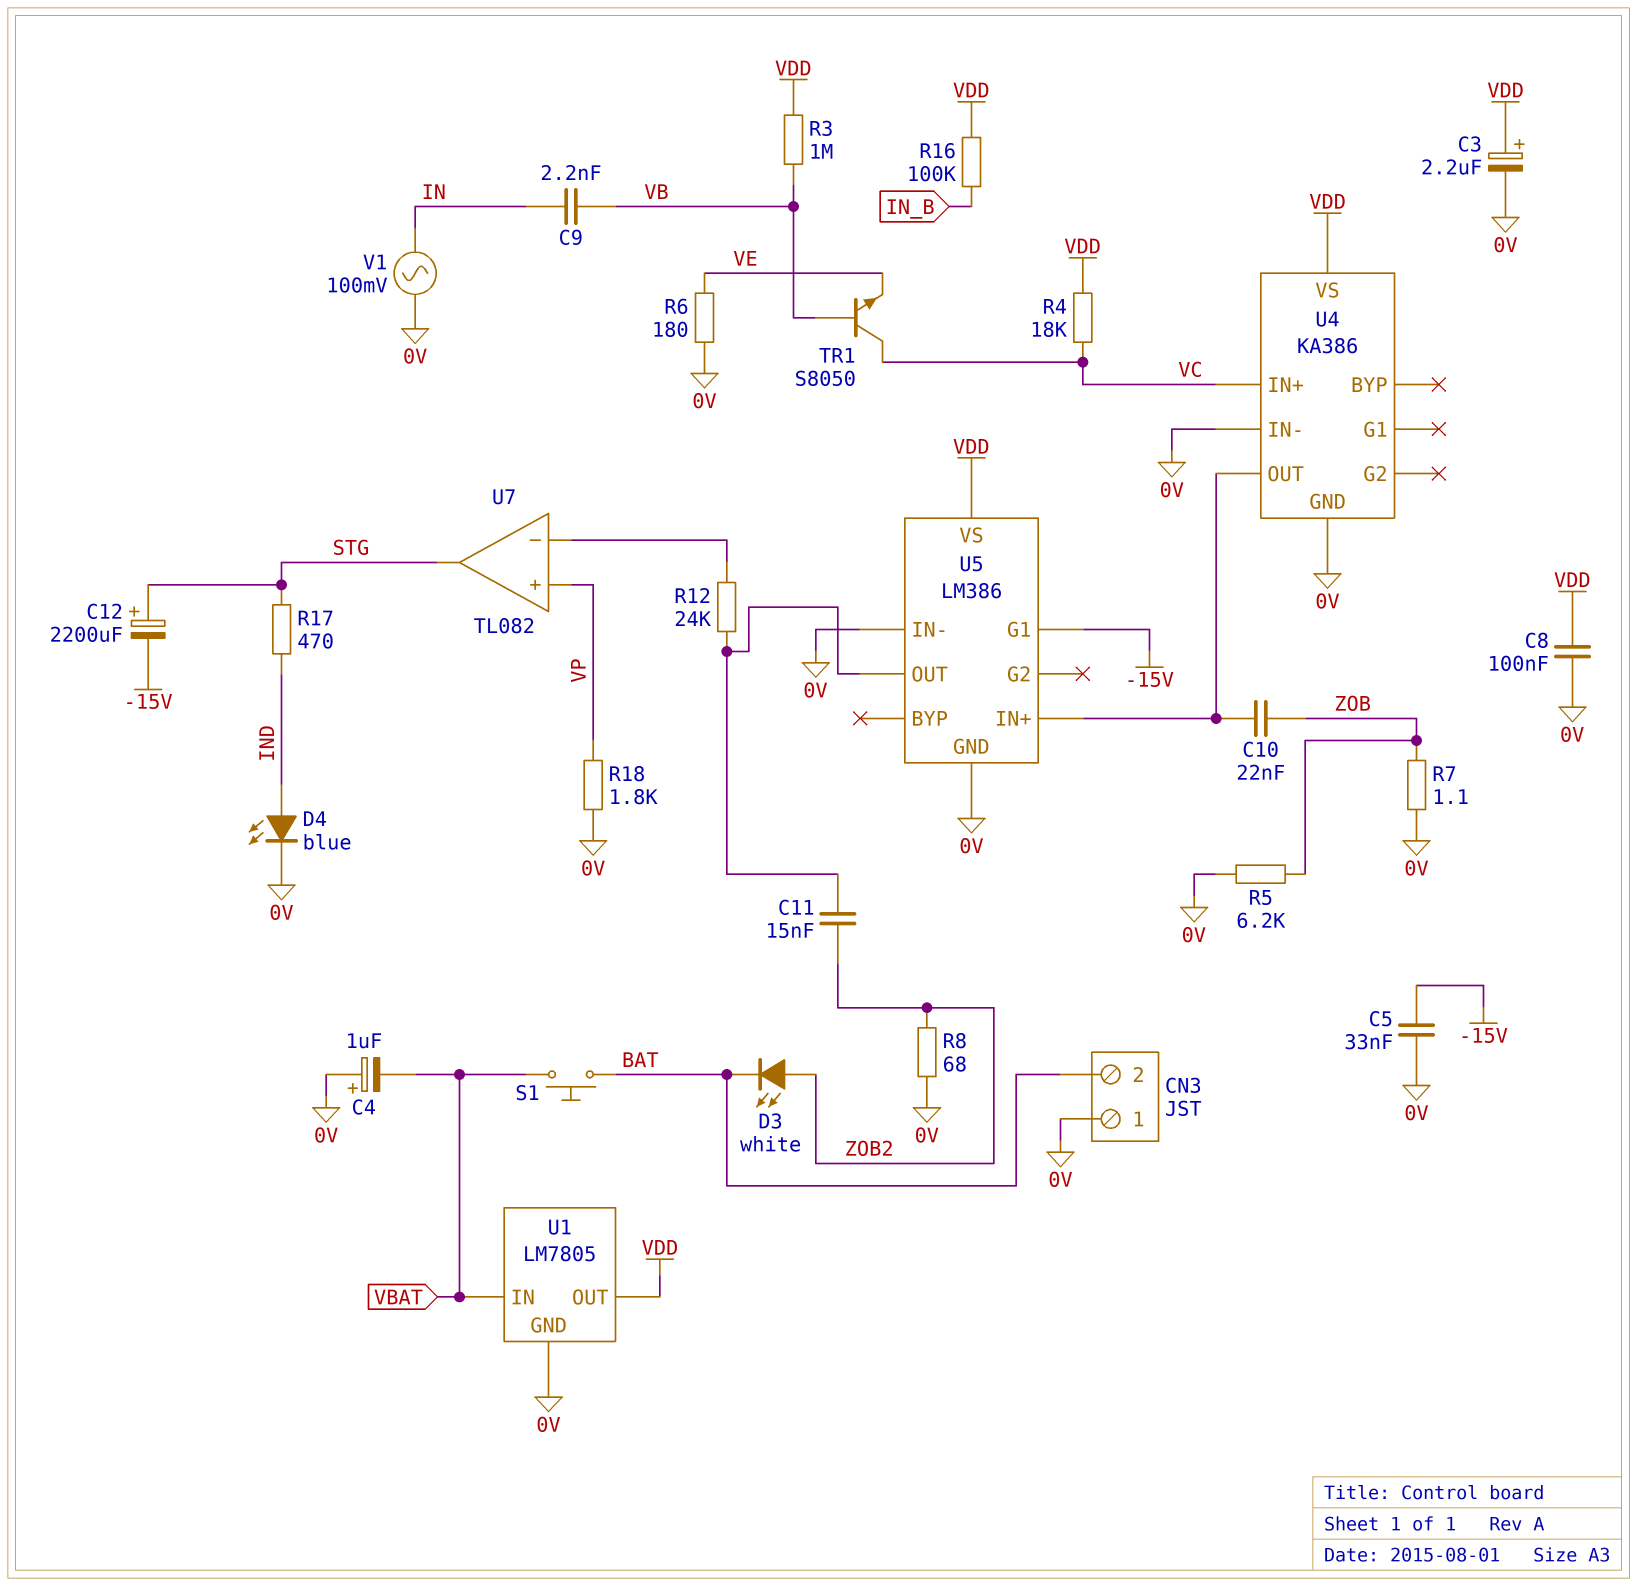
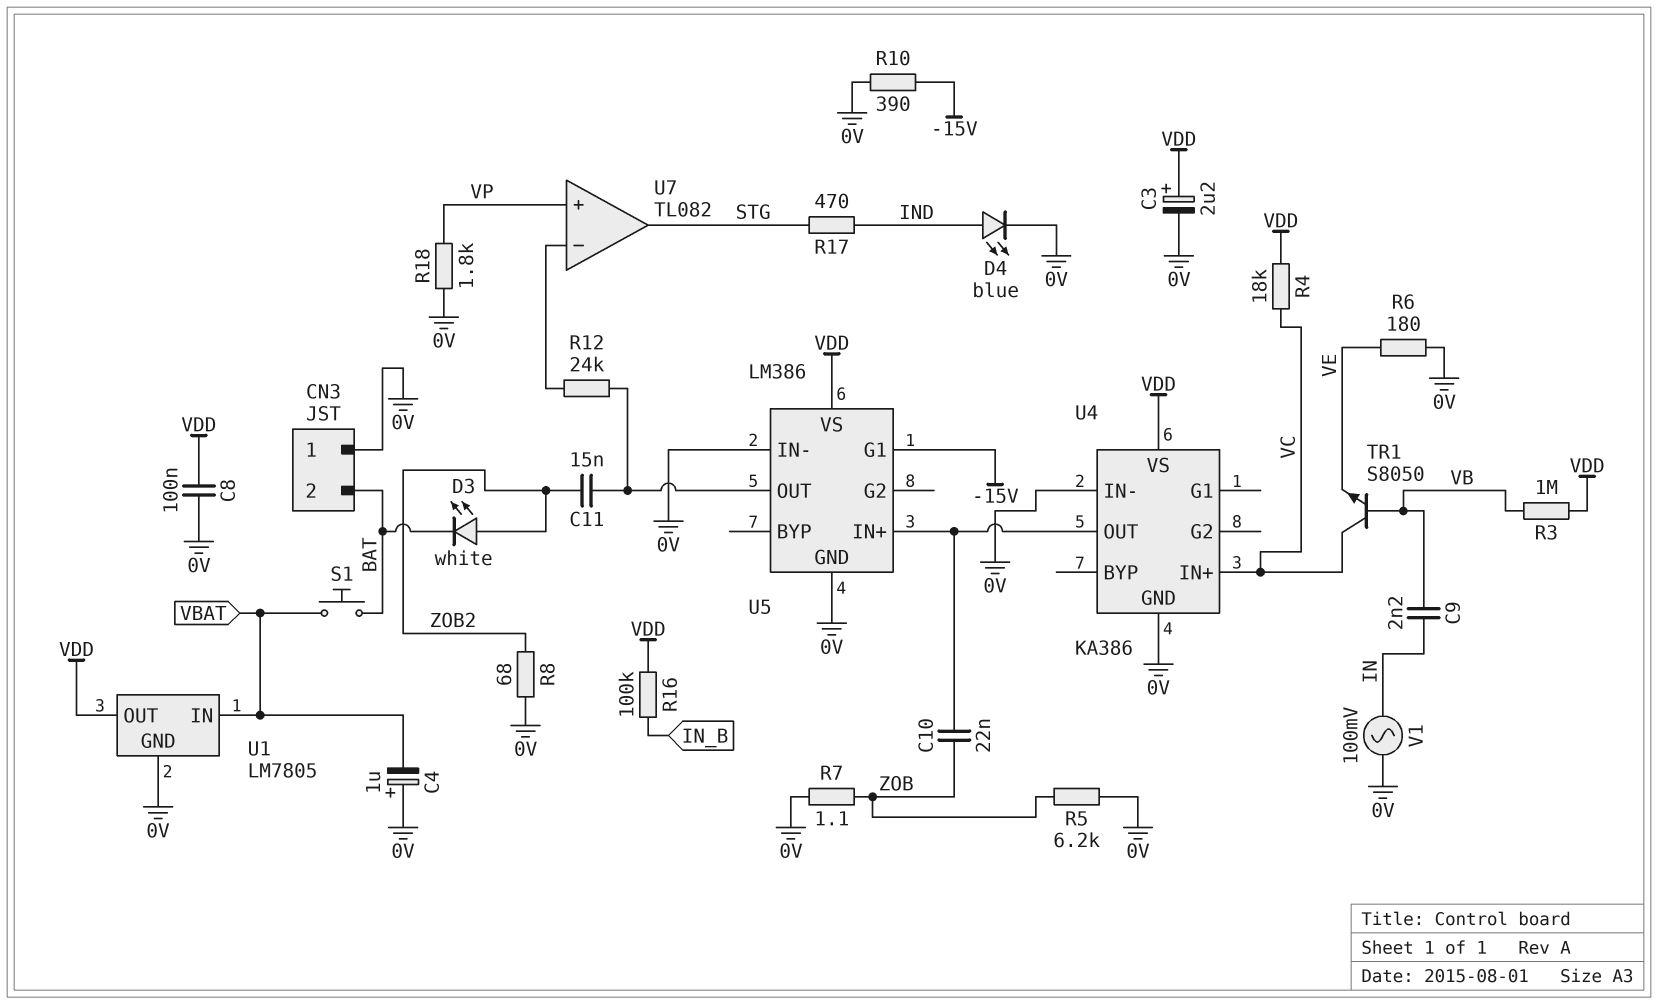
C5: 33nF (-15V, 0V) -> none
C12: 2200uF (plus STG, minus -15V) -> none
R10: none -> 390 (-15V, 0V)

